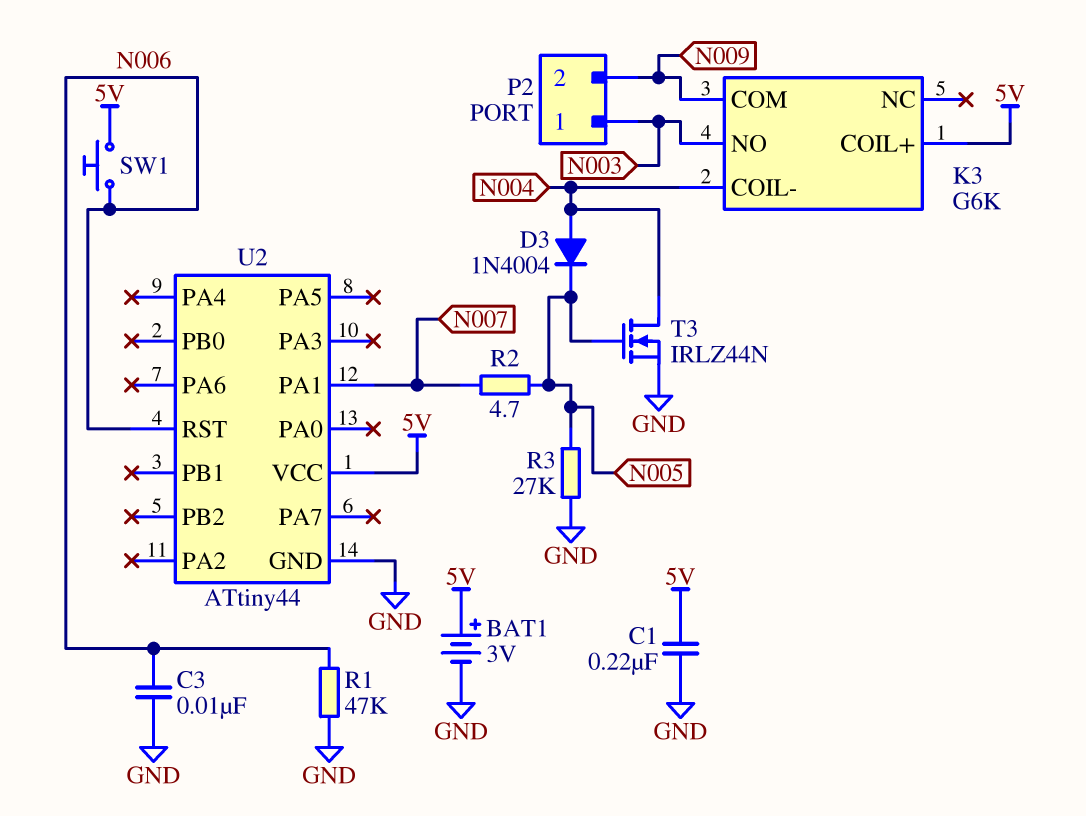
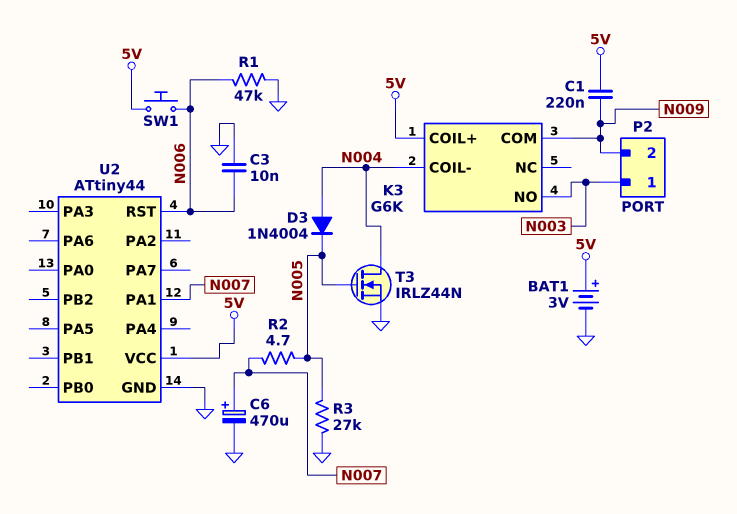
C1: 220nF (5V, GND) -> 220nF (5V, N009)
C6: none -> 470uF (plus N007, minus GND)

